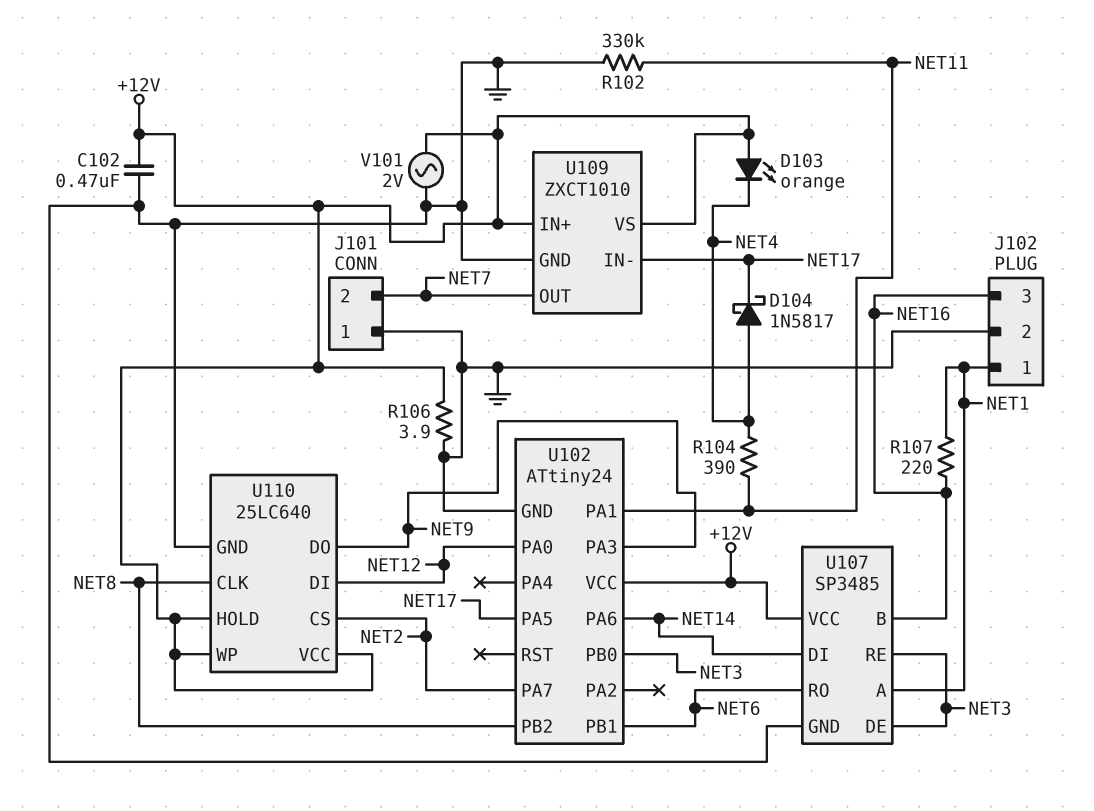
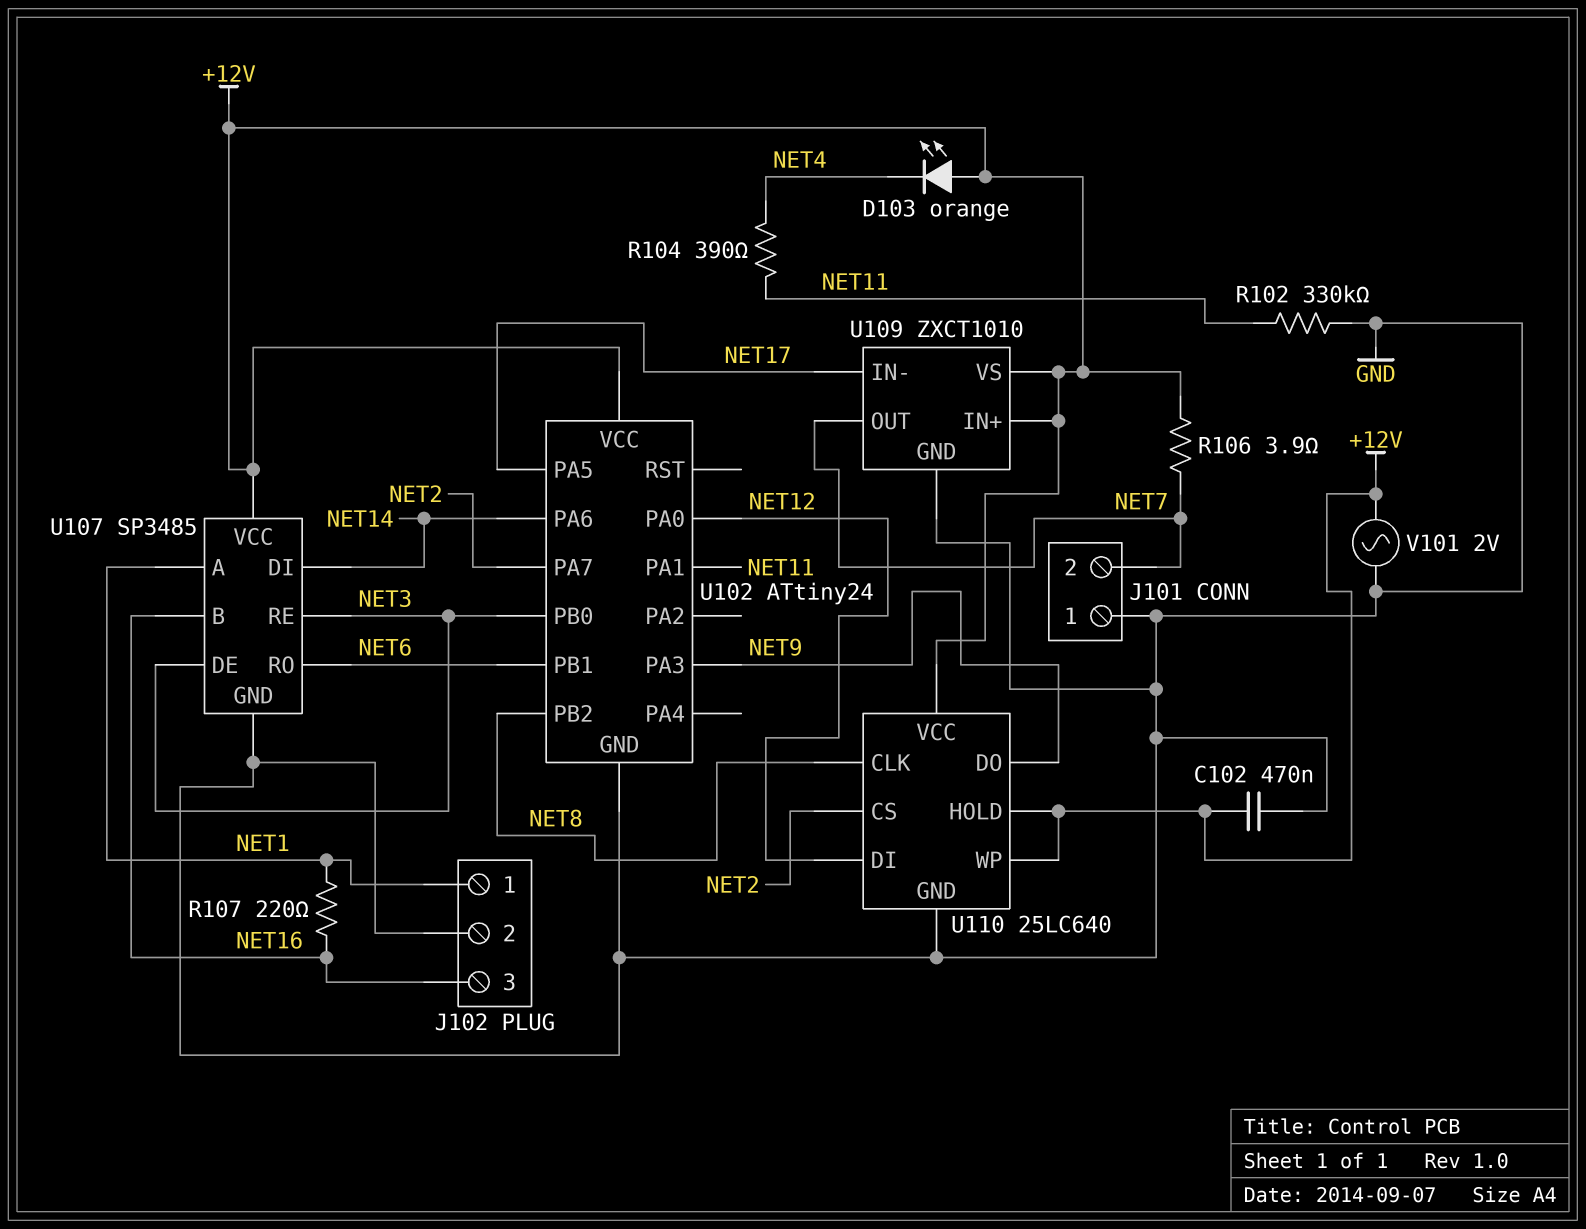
D104: schottky 1N5817 (A NET4, K NET17) -> none
R106: 3.9 (+12V, GND) -> 3.9 (+12V, NET7)

